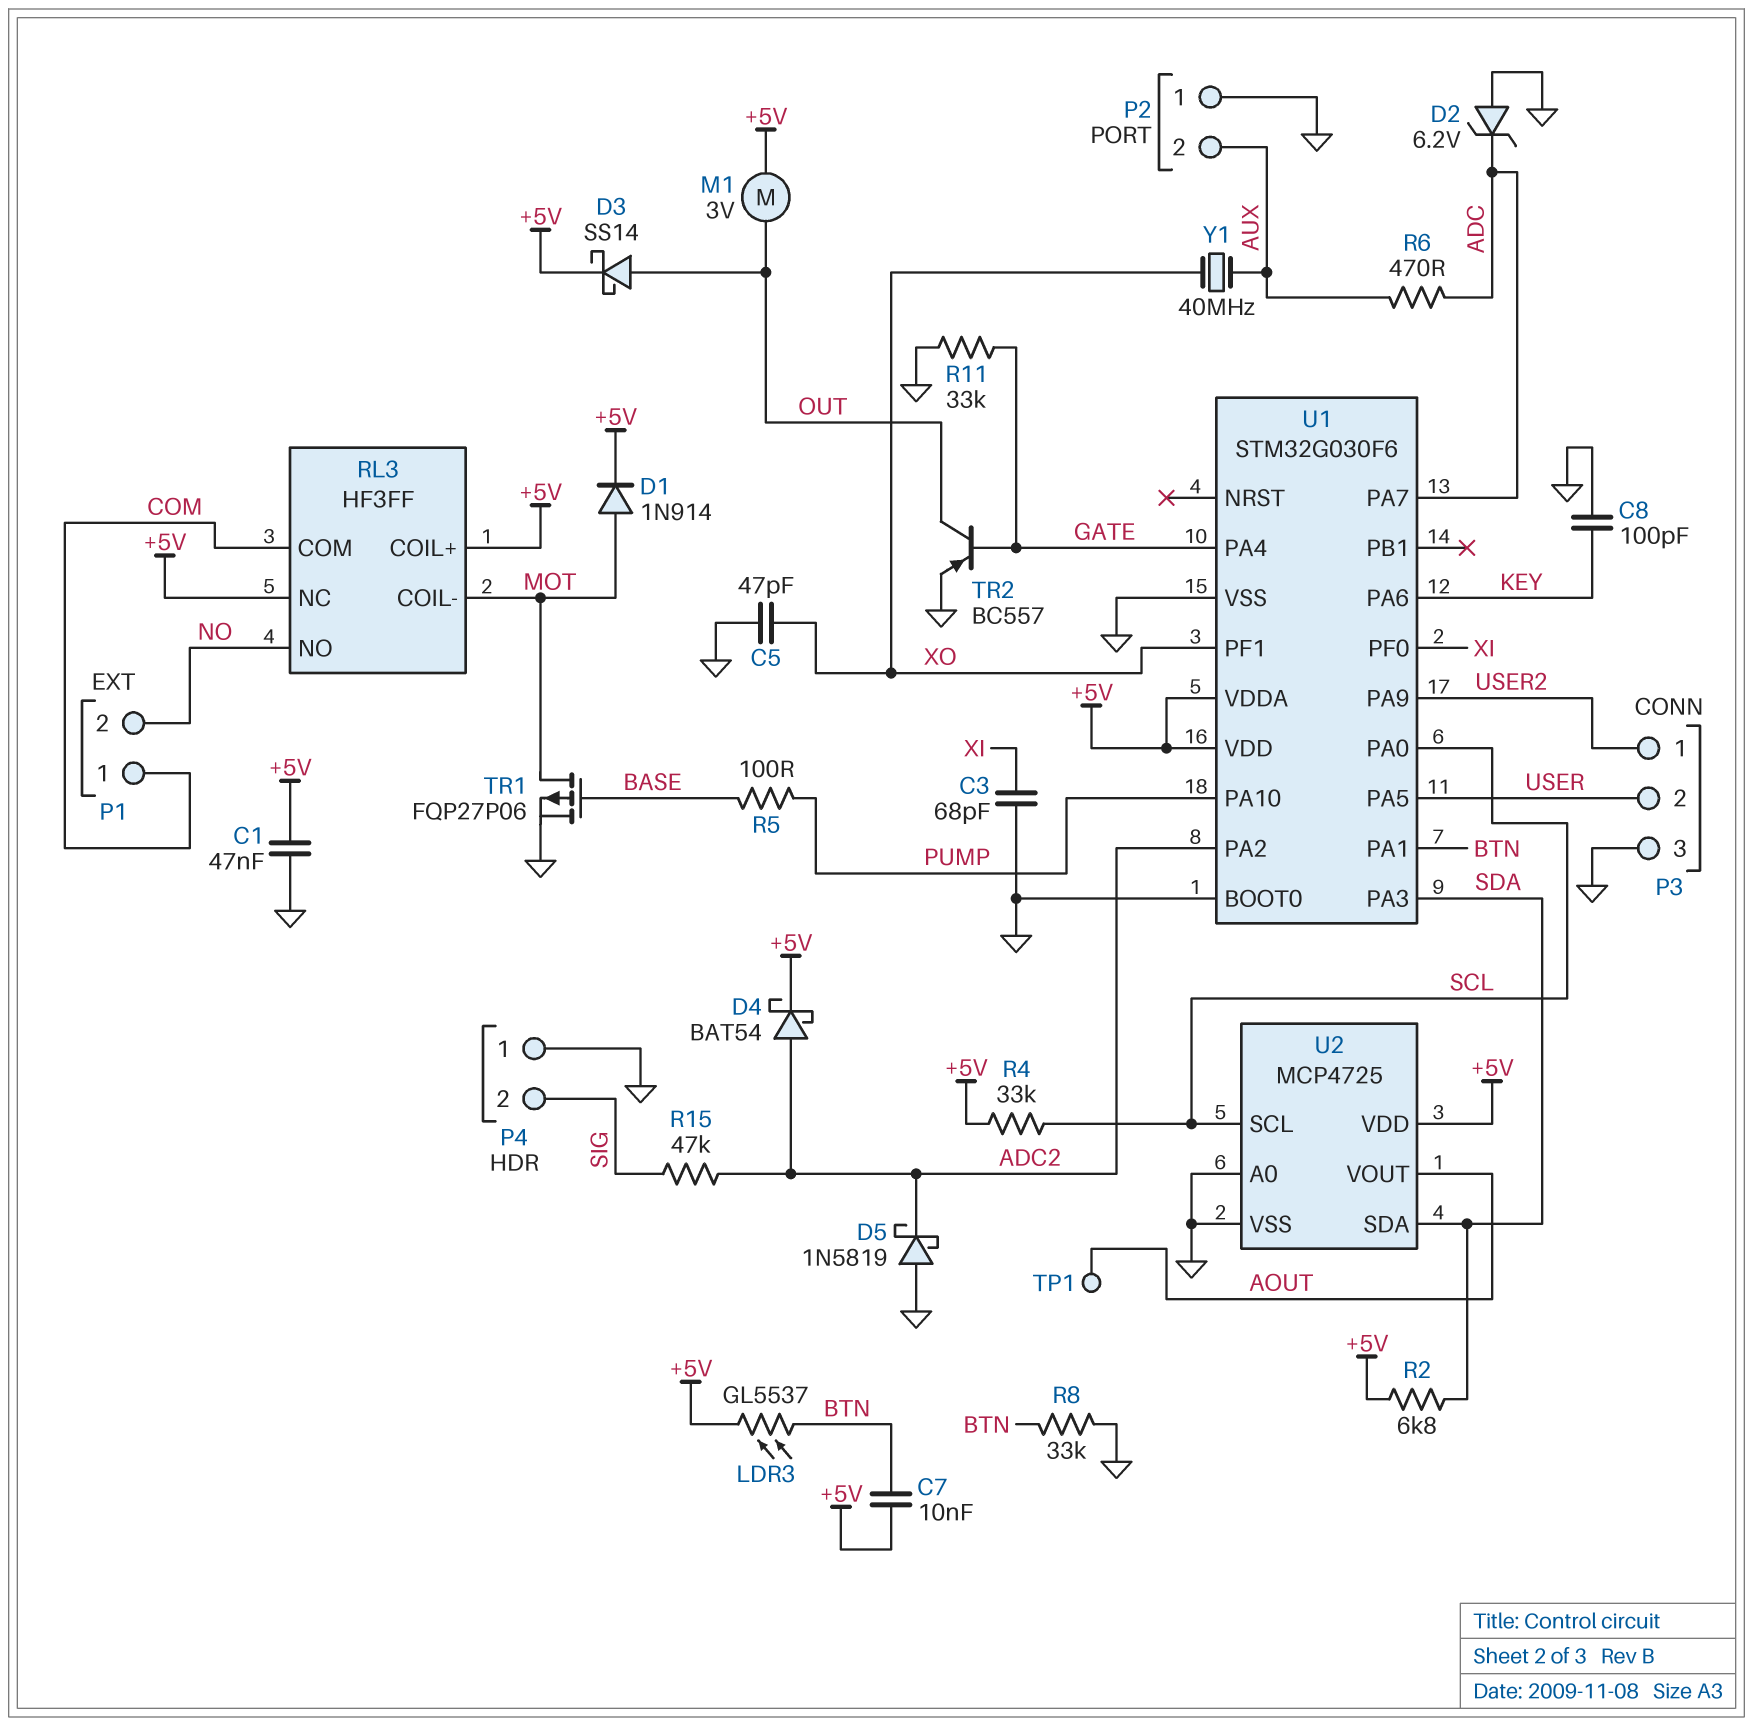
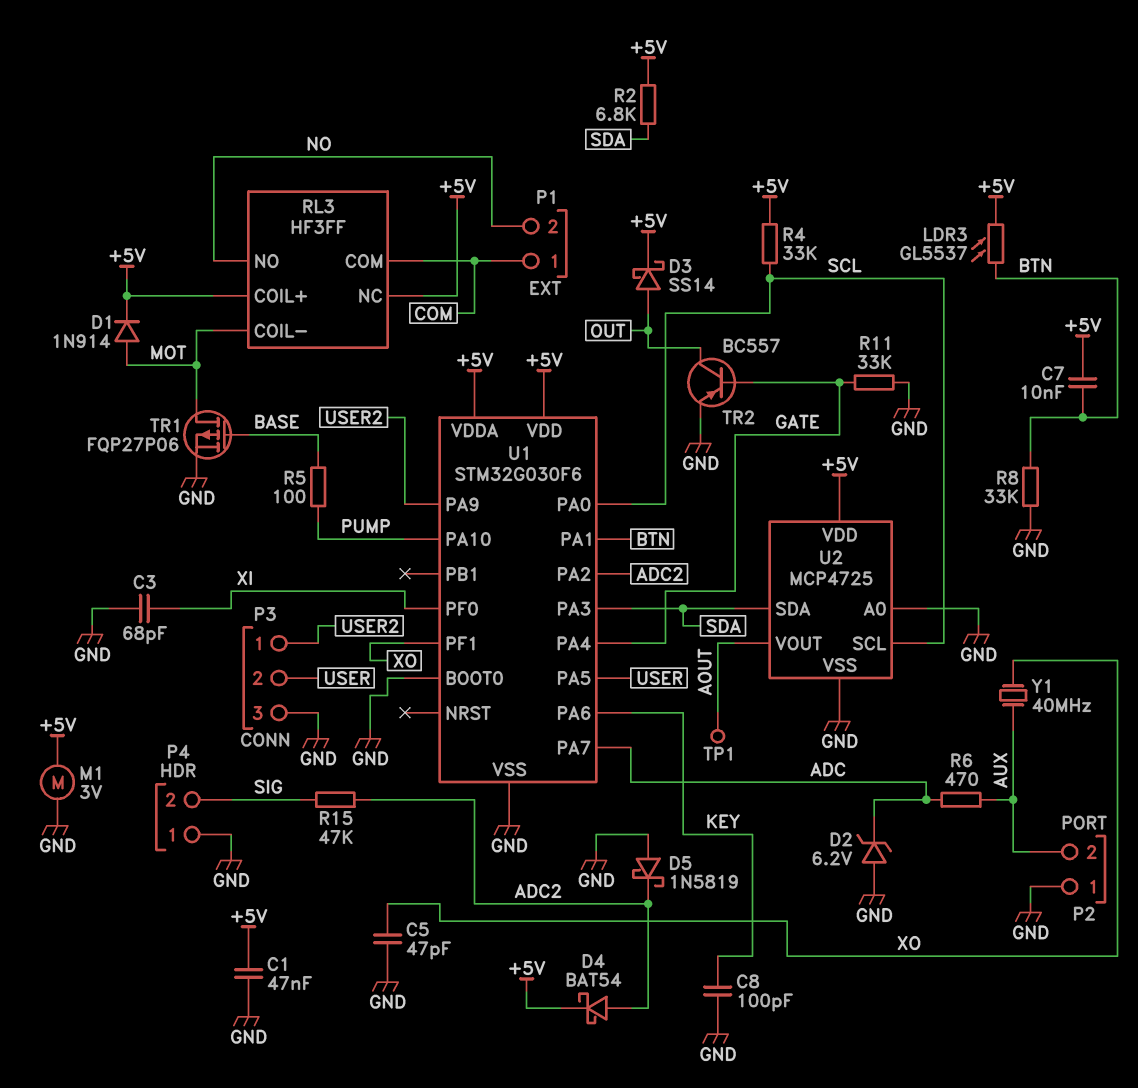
M1: motor 3V (+5V, OUT) -> motor 3V (+5V, GND)

